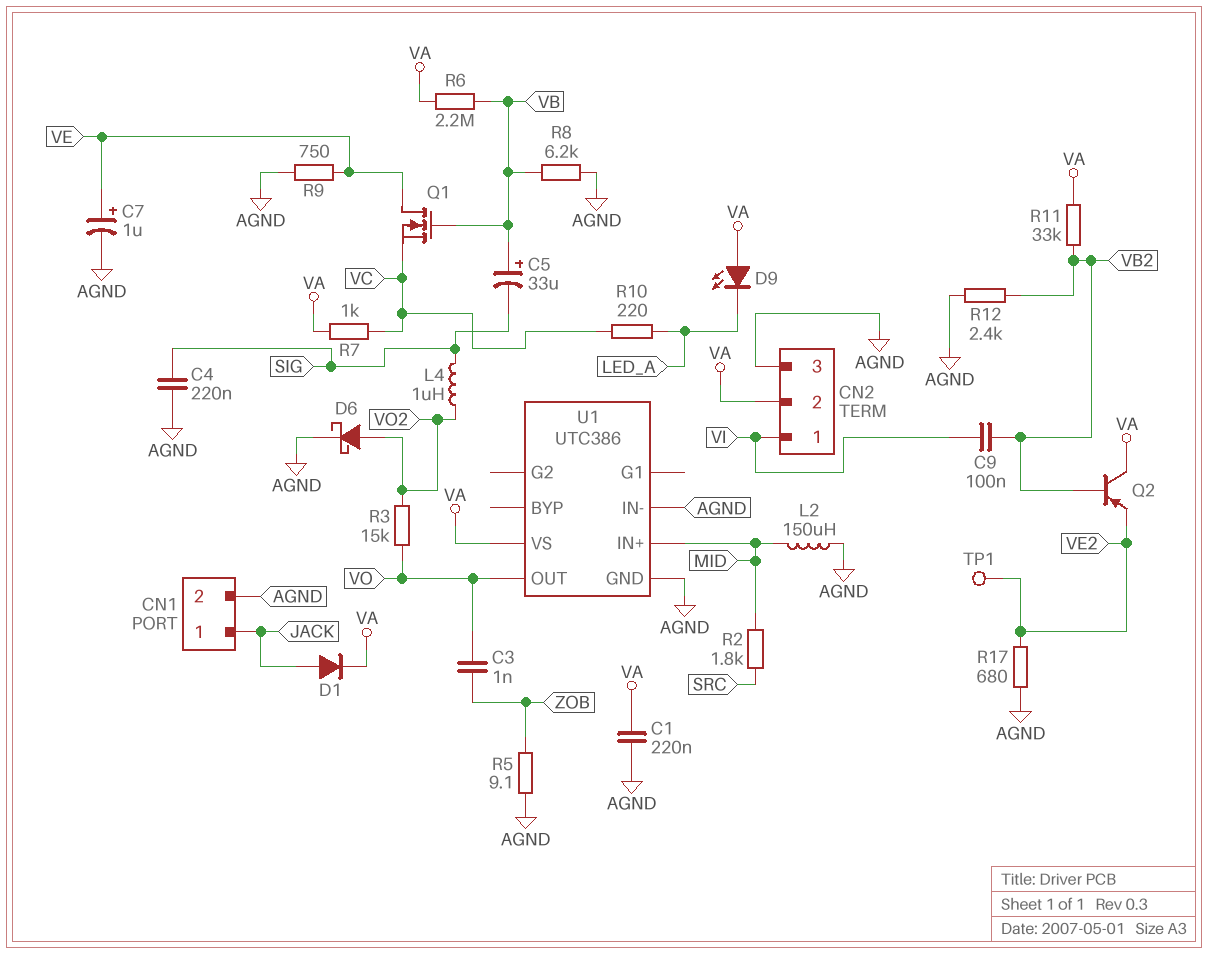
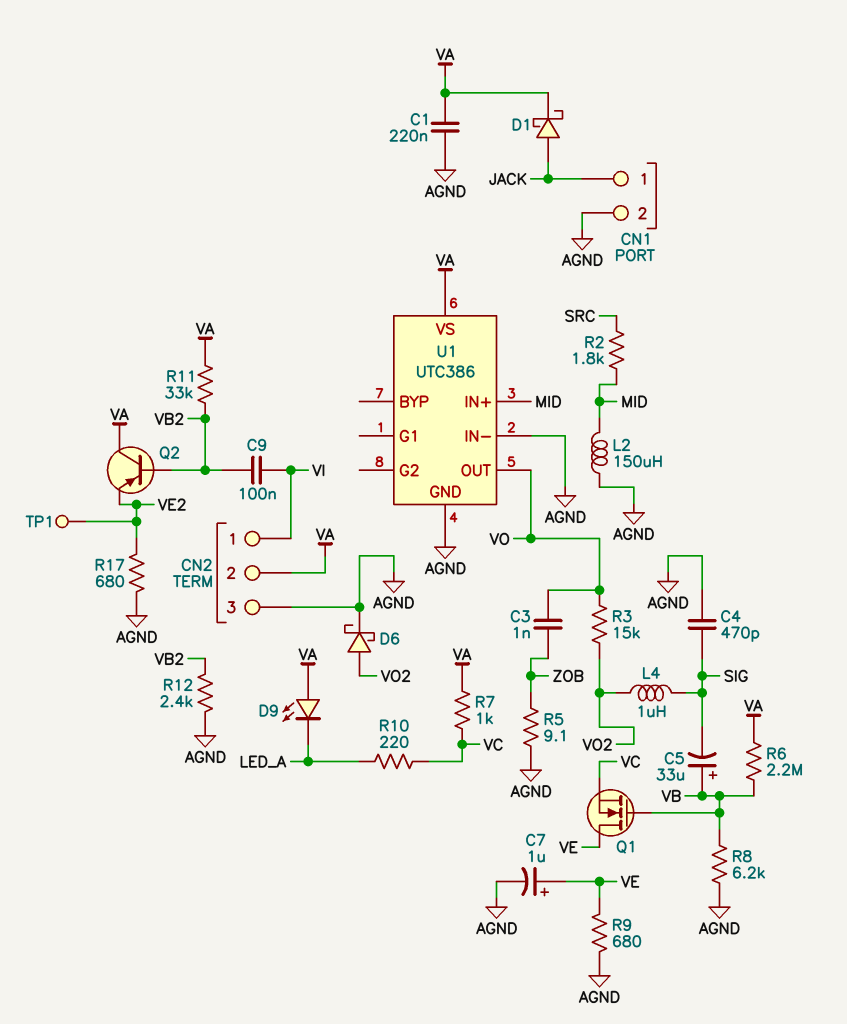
C4: 220nF (AGND, SIG) -> 470pF (AGND, SIG)
D1: diode (A JACK, K VA) -> schottky (A JACK, K VA)
R9: 750 (AGND, VE) -> 680 (AGND, VE)

